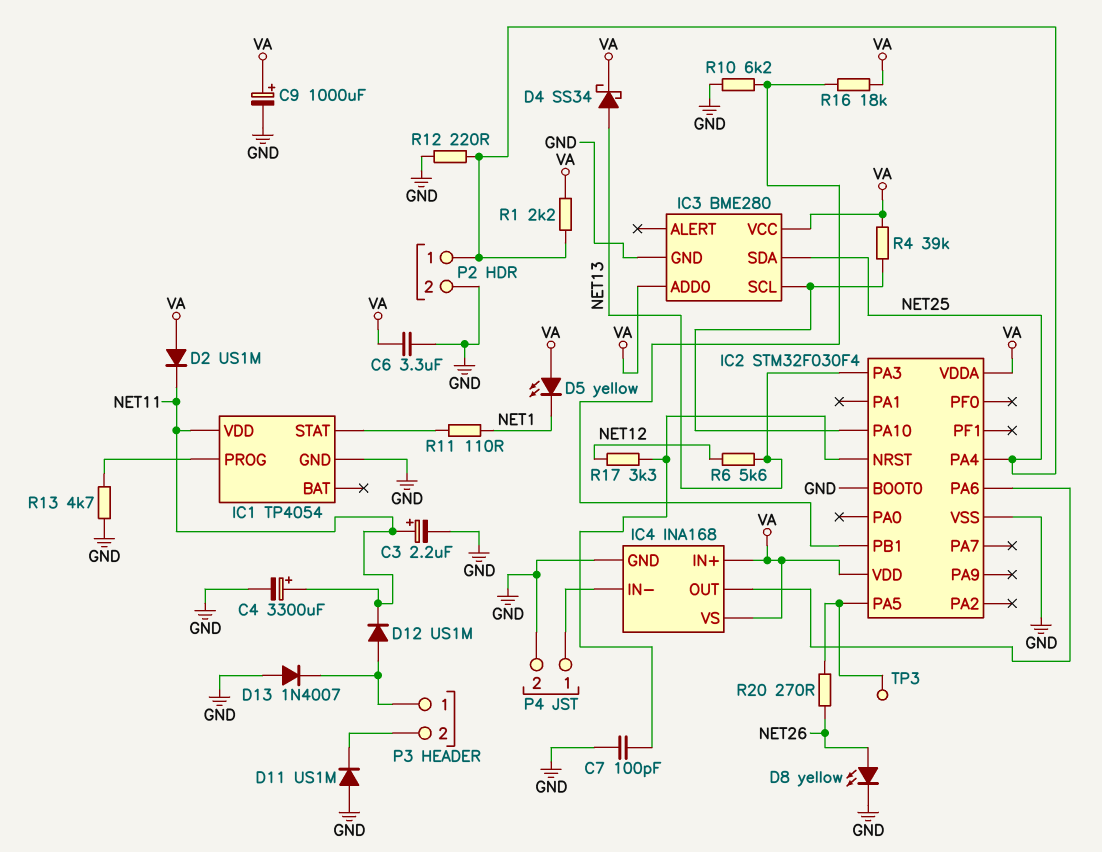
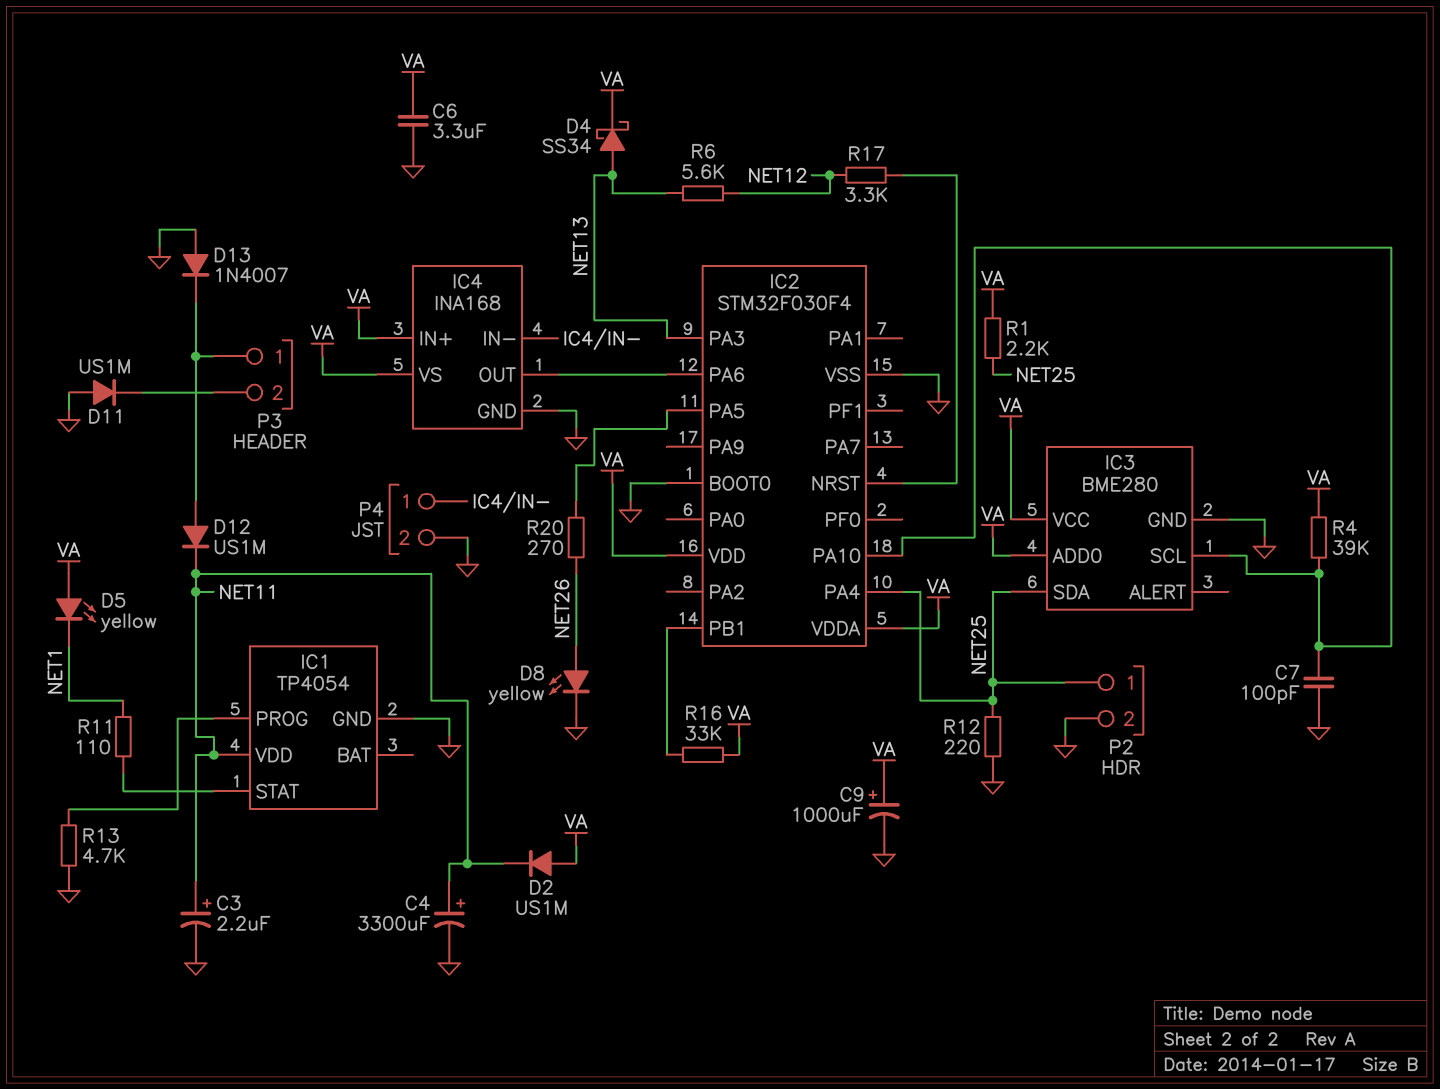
C7: 100pF (GND, IC2/NRST) -> 100pF (GND, IC2/PA10)
R10: 6.2k (GND, IC2/PB1) -> none
R16: 18k (IC2/PB1, VA) -> 33k (IC2/PB1, VA)
TP3: test point (IC2/PA5) -> none

